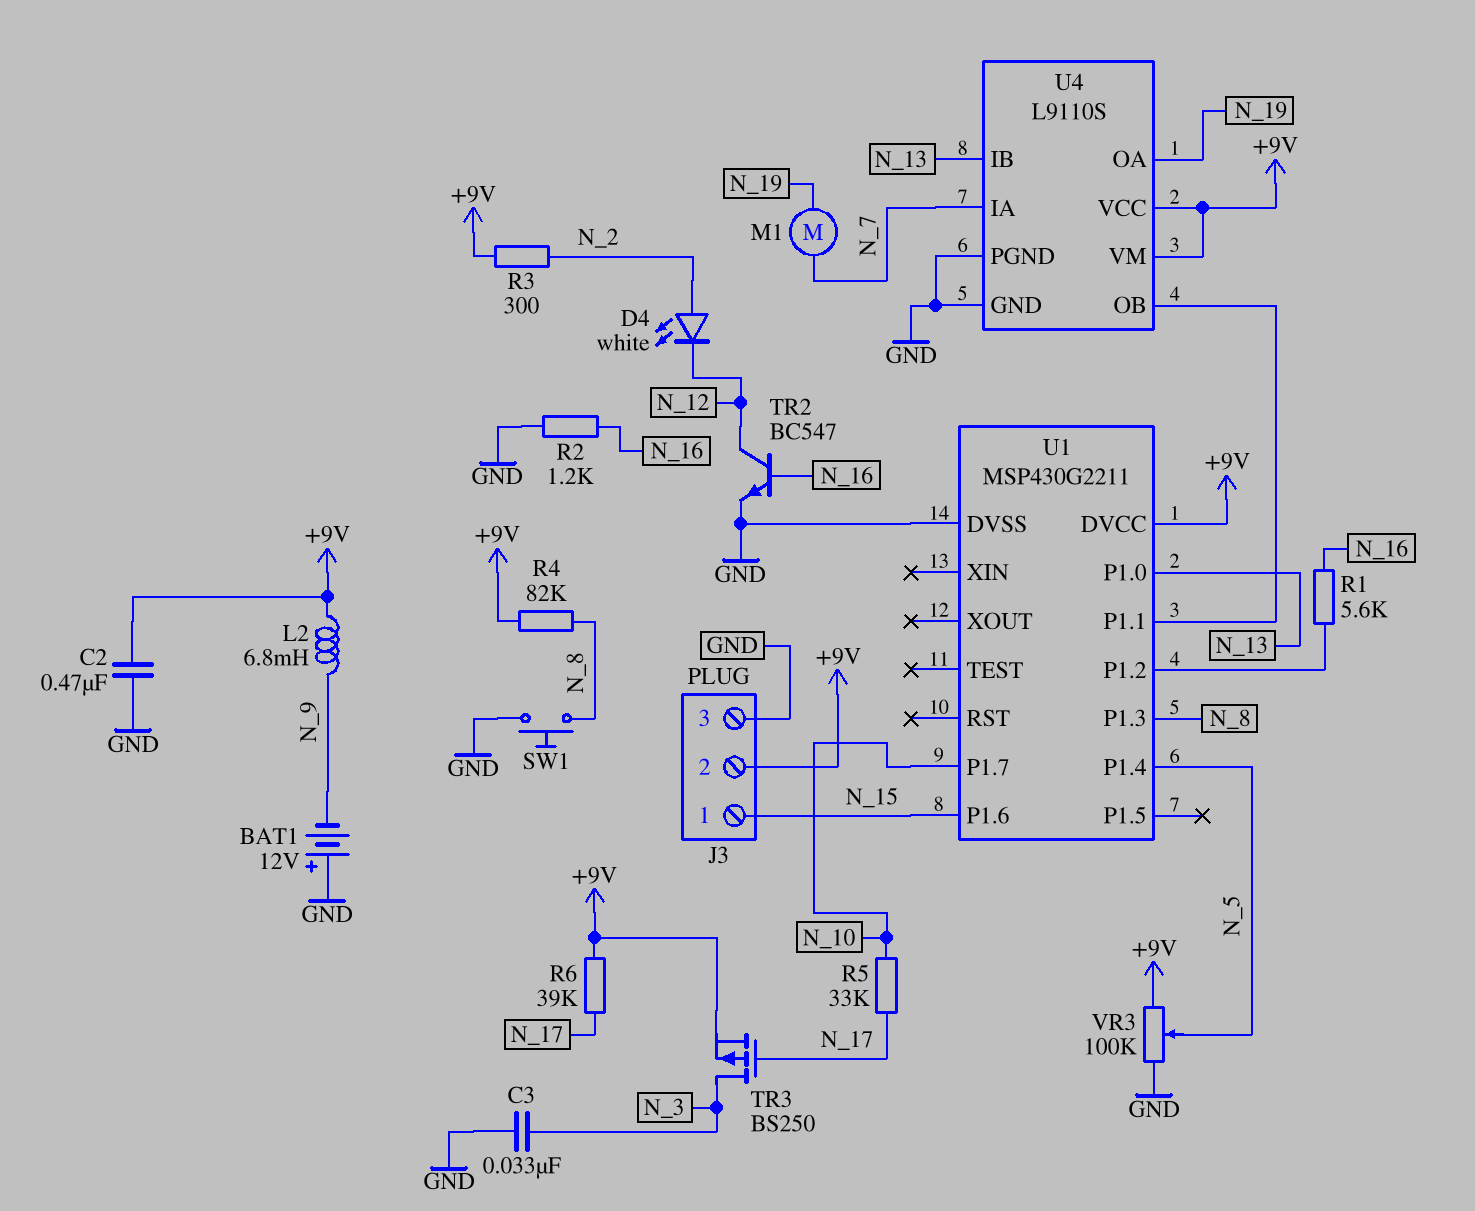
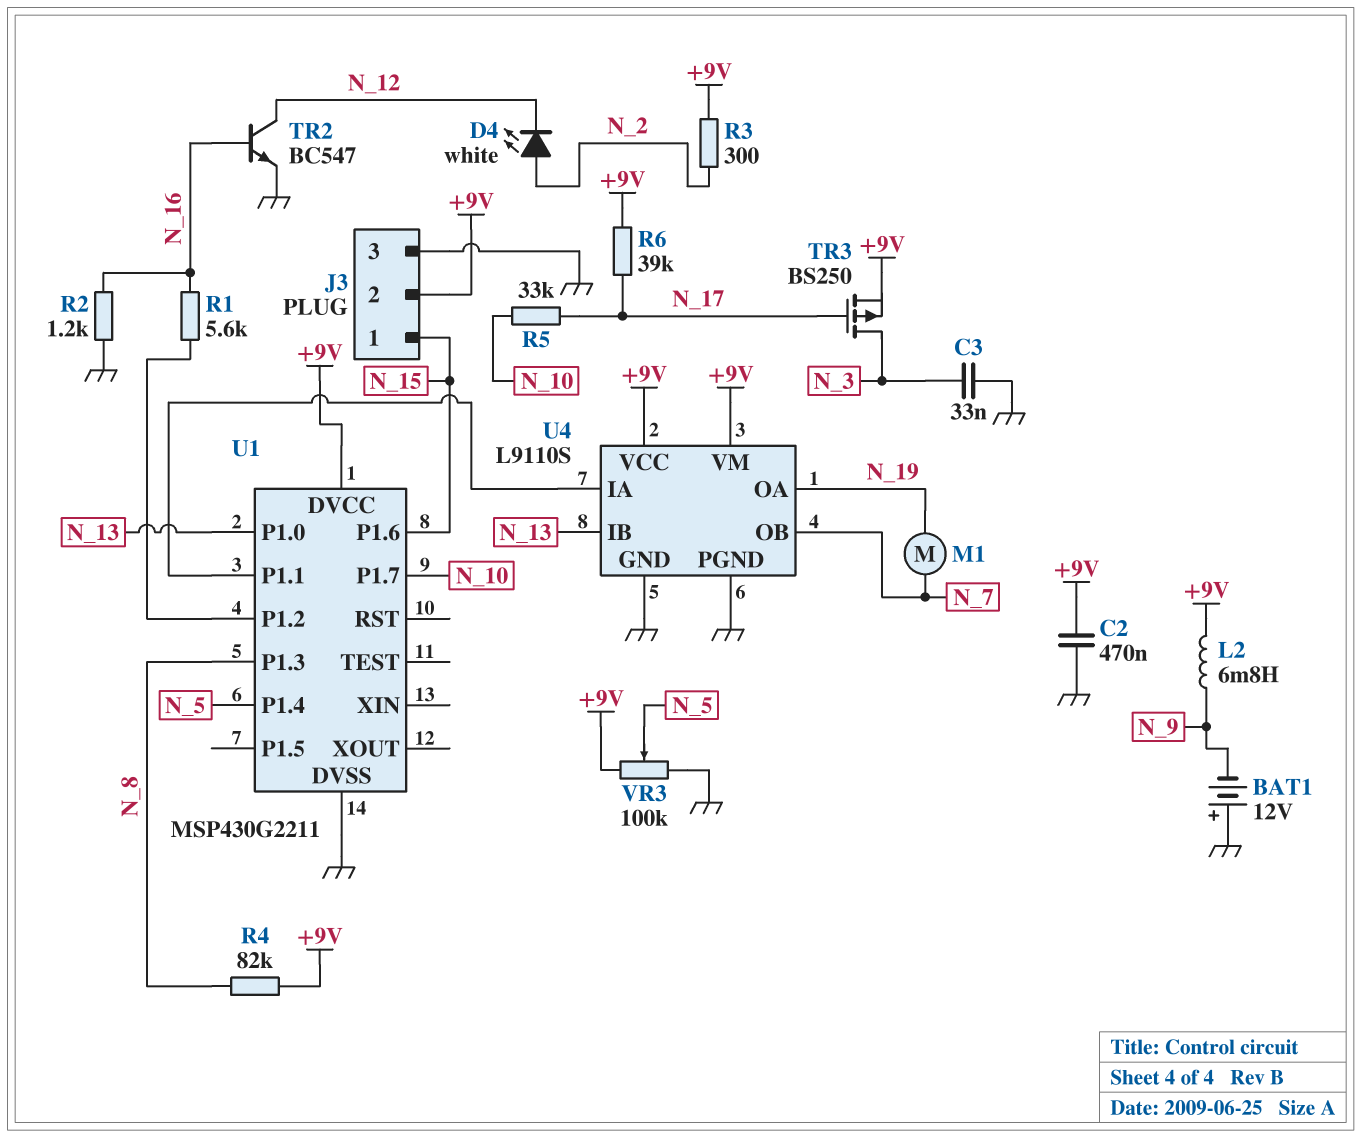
SW1: button (GND, N_8) -> none
U4 pin IA: N_7 -> U1/P1.1
U4 pin OB: U1/P1.1 -> N_7

